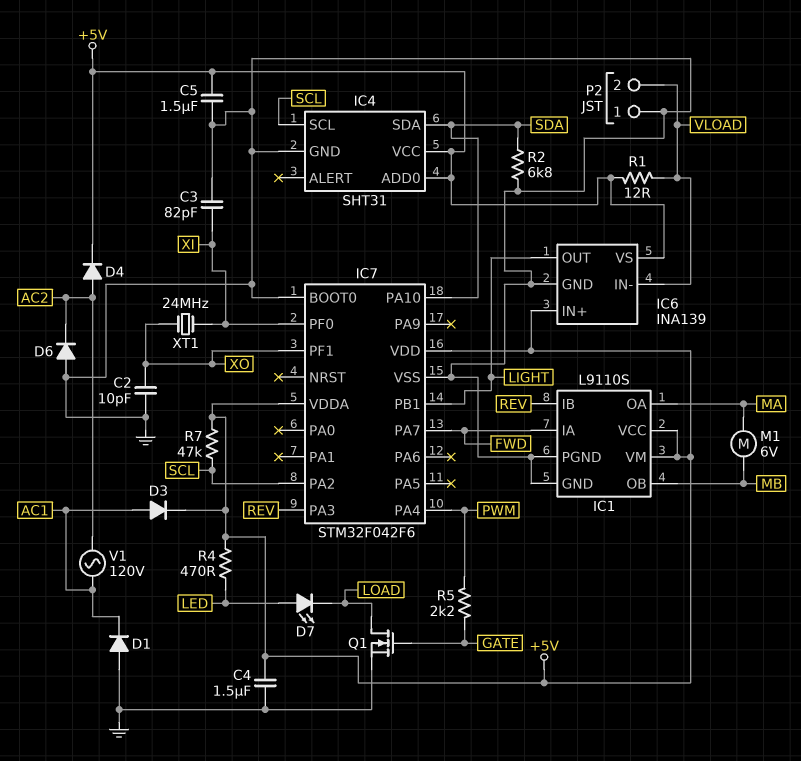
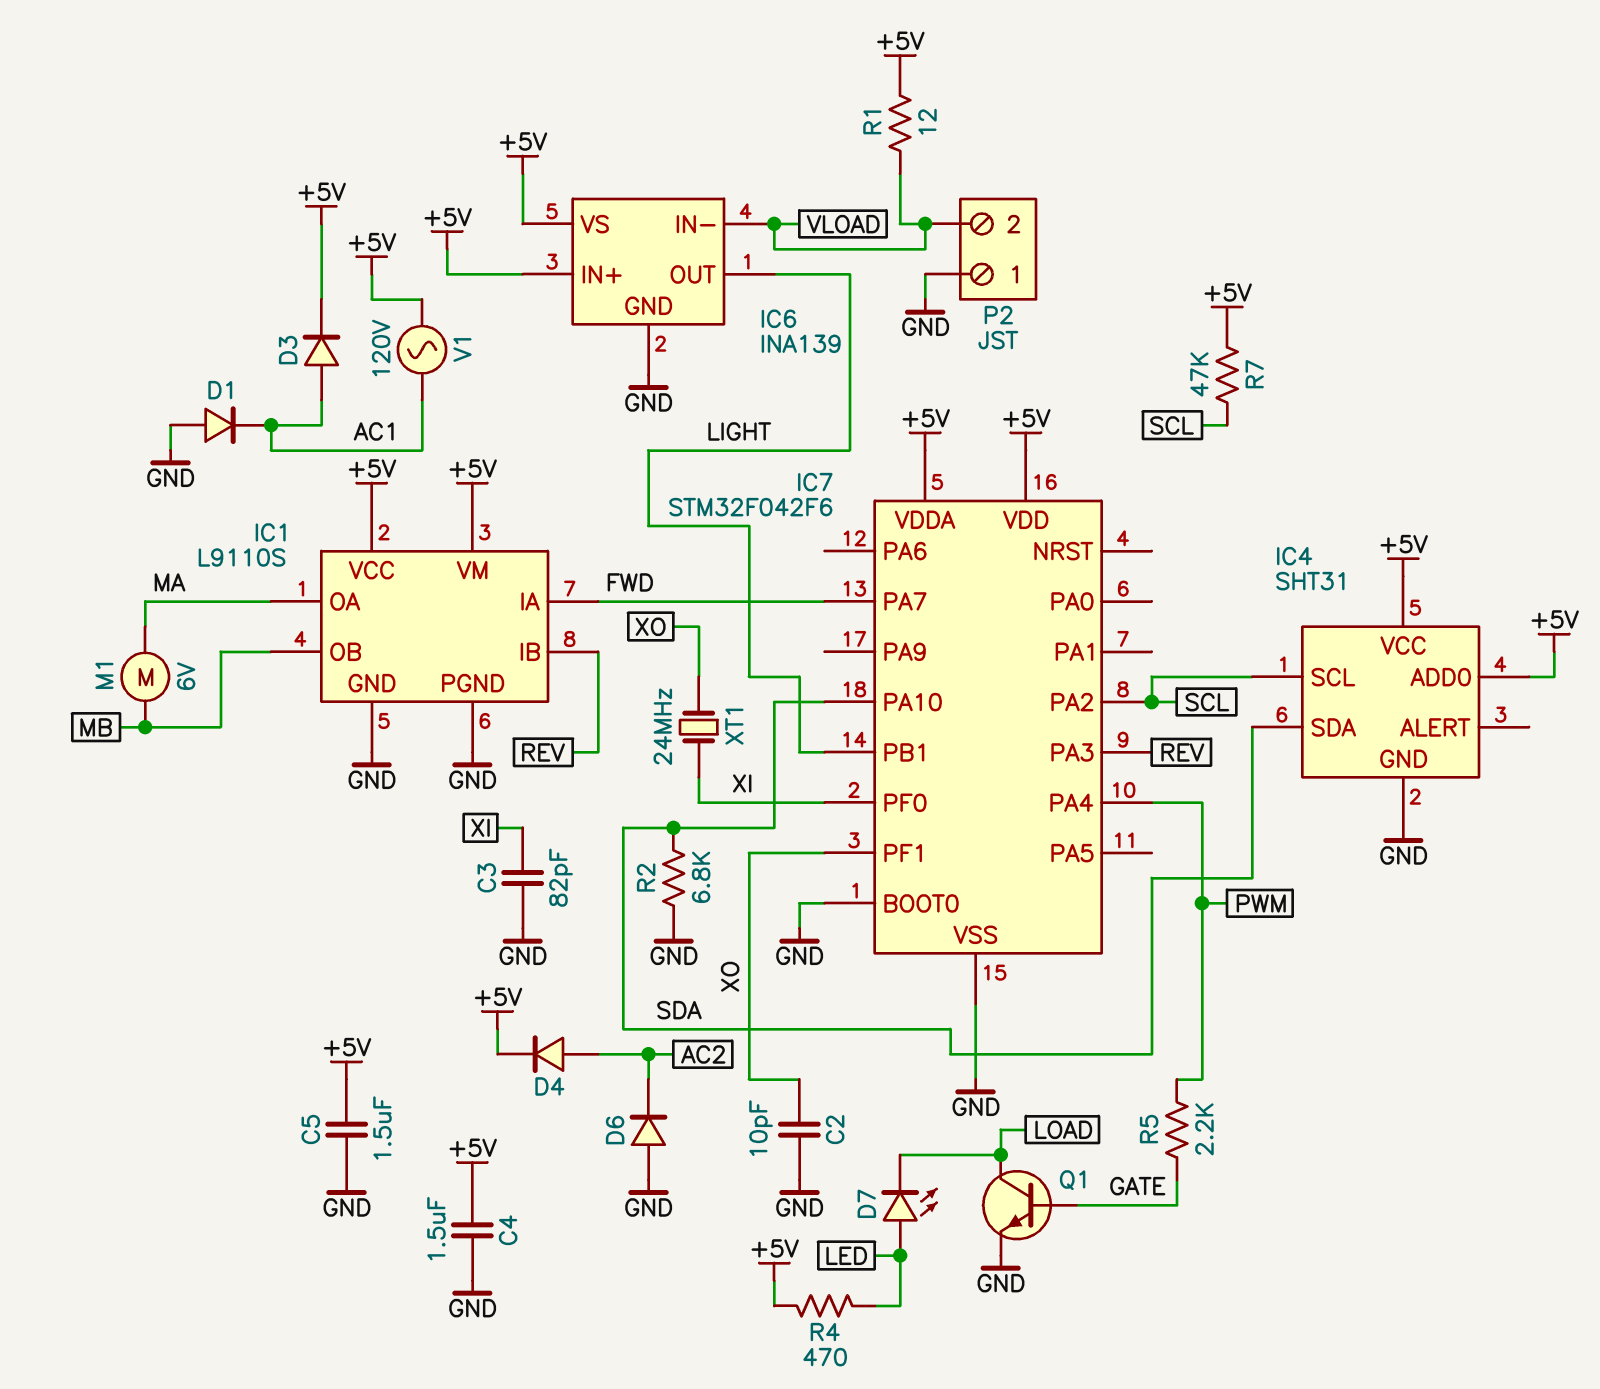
Q1: NMOS (G GATE, D LOAD, S GND) -> NPN (B GATE, C LOAD, E GND)
V1: AC 120V (AC1, AC2) -> AC 120V (+5V, AC1)

